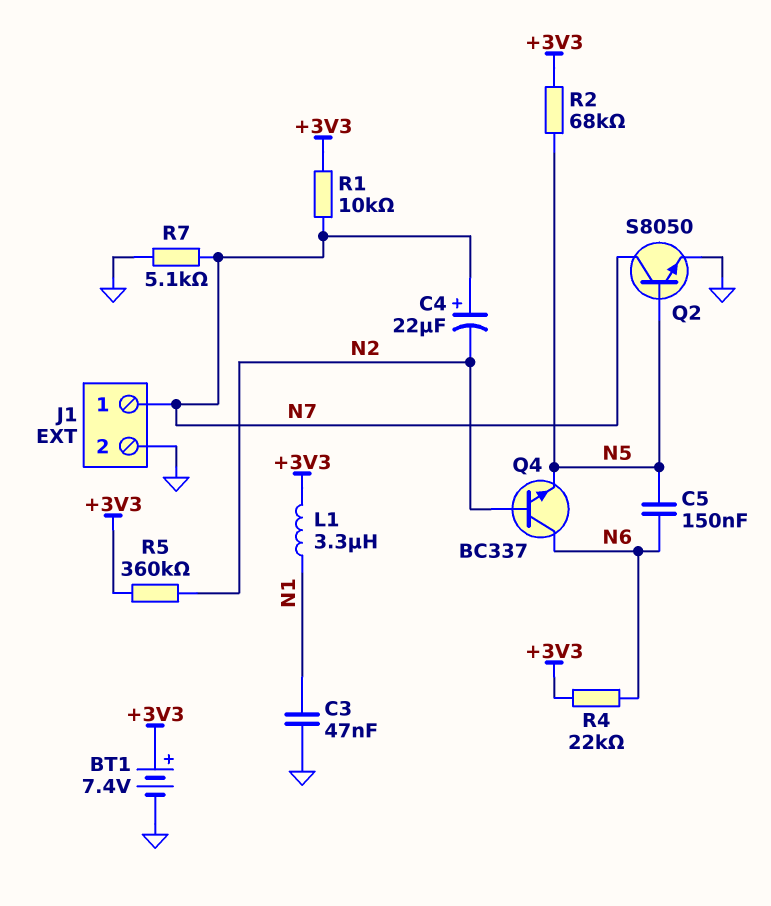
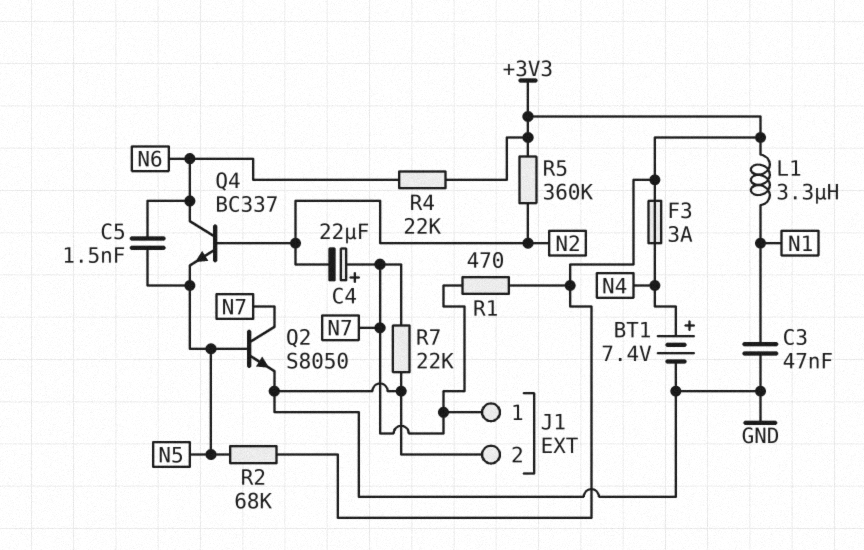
BT1: 7.4V (plus +3V3, minus GND) -> 7.4V (plus N4, minus GND)
C5: 150nF (N5, N6) -> 1.5nF (N5, N6)
F3: none -> 3A (+3V3, N4)
R1: 10k (+3V3, N7) -> 470 (+3V3, N7)
R7: 5.1k (GND, N7) -> 22k (GND, N7)

